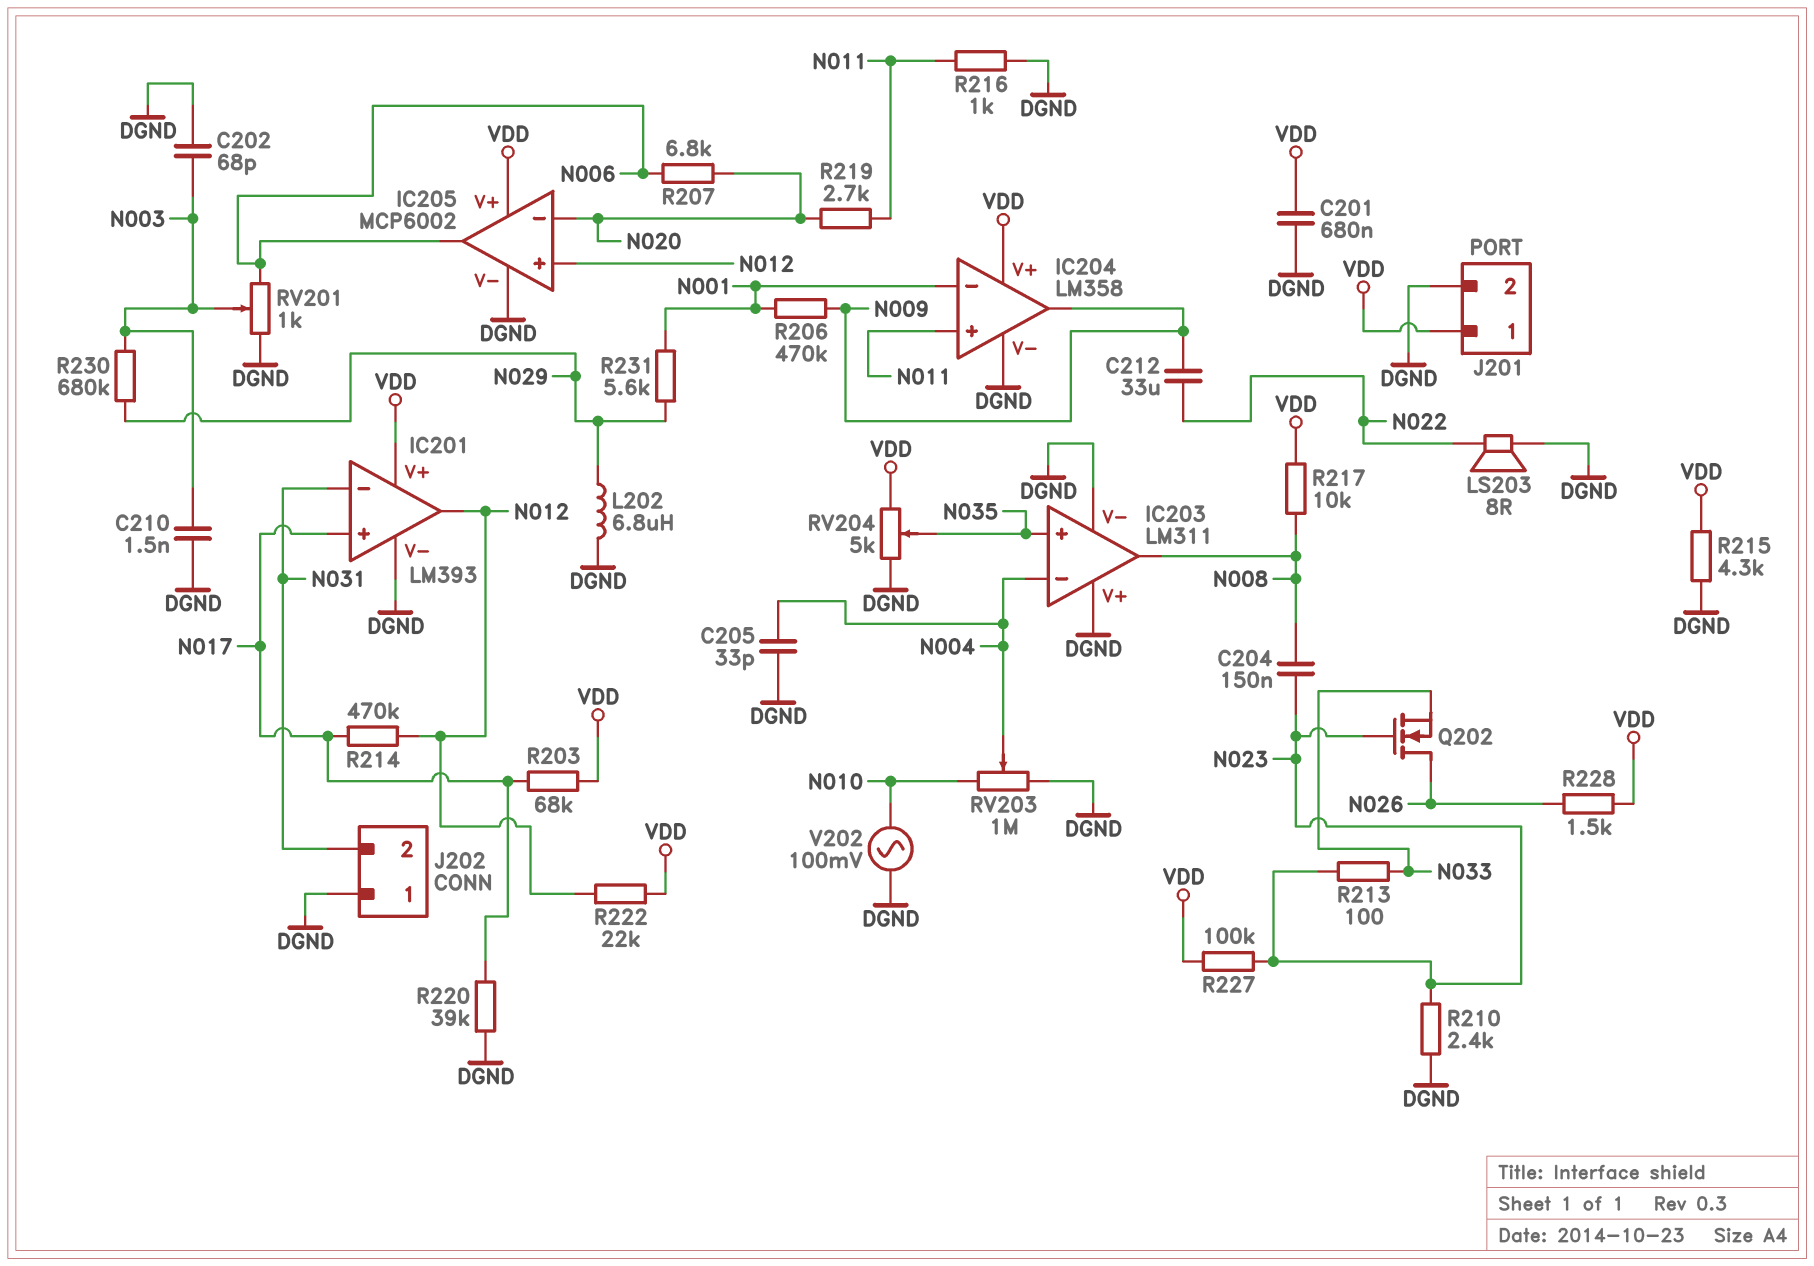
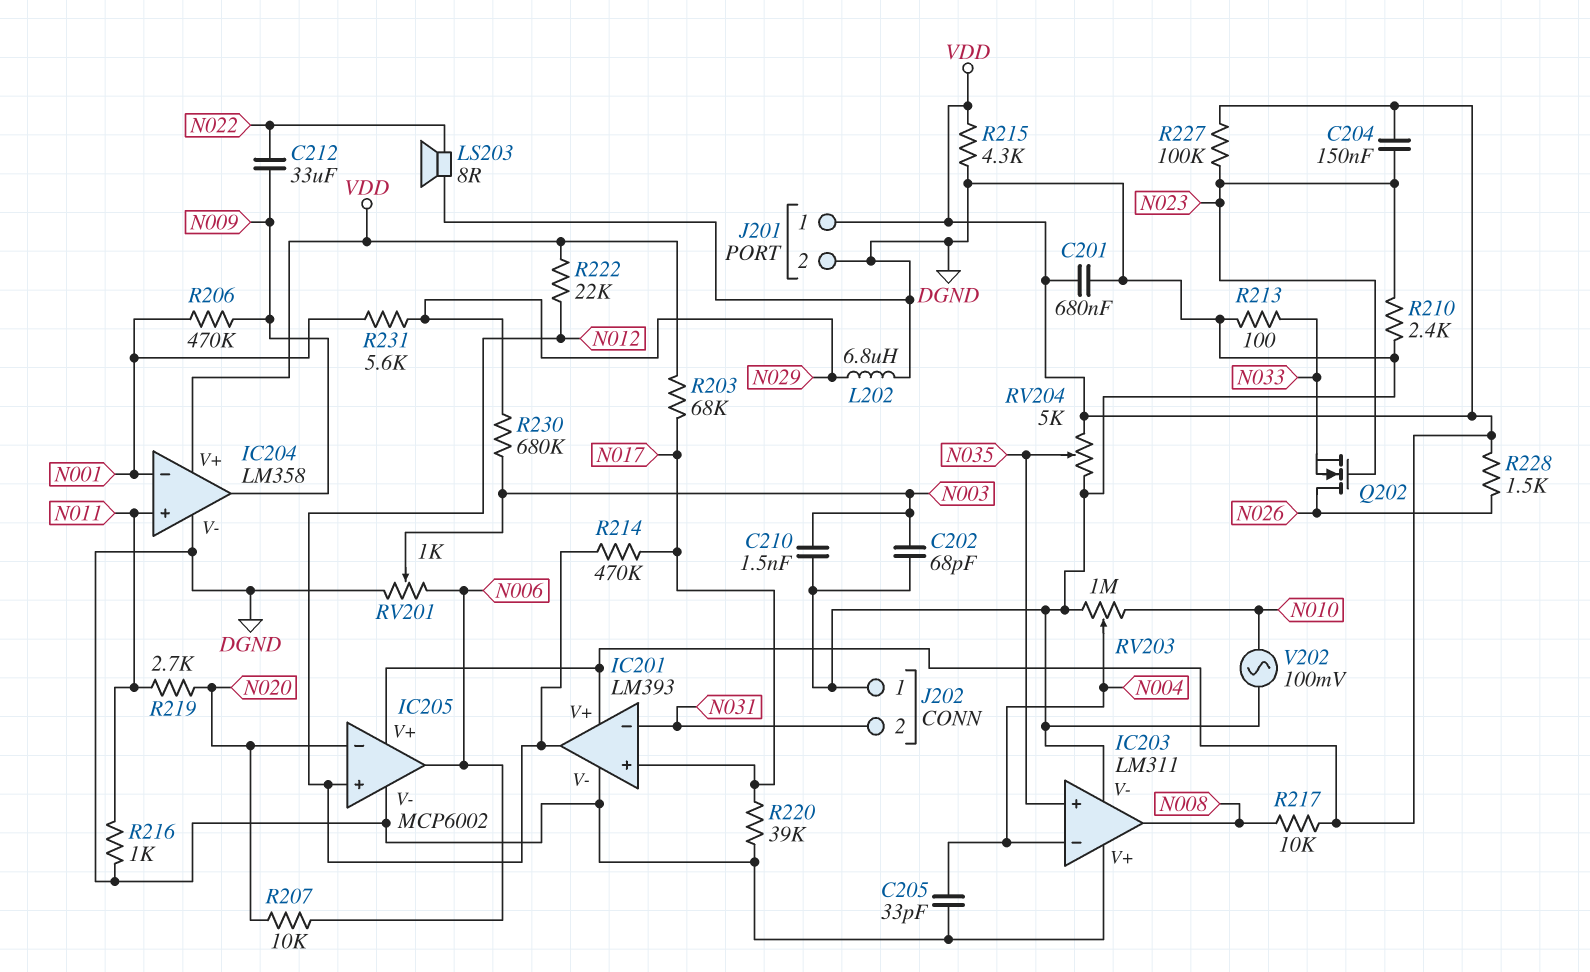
C204: 150nF (N008, N023) -> 150nF (N023, VDD)
R207: 6.8k (N006, N020) -> 10k (N006, N020)
R213: 100 (N023, N033) -> 100 (DGND, N033)

